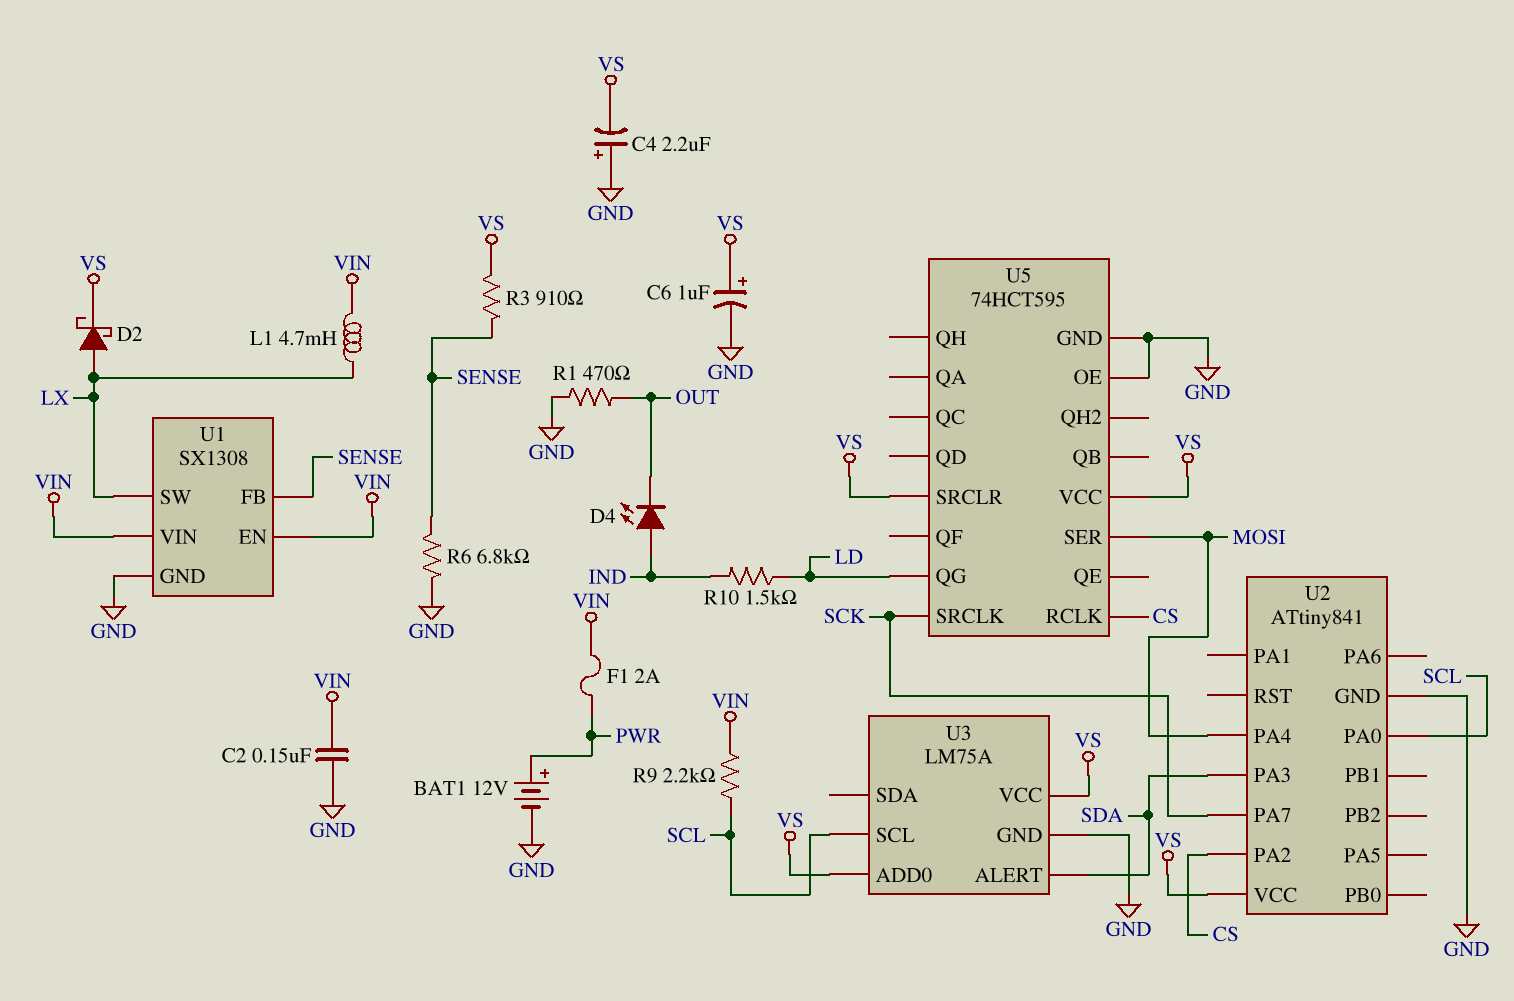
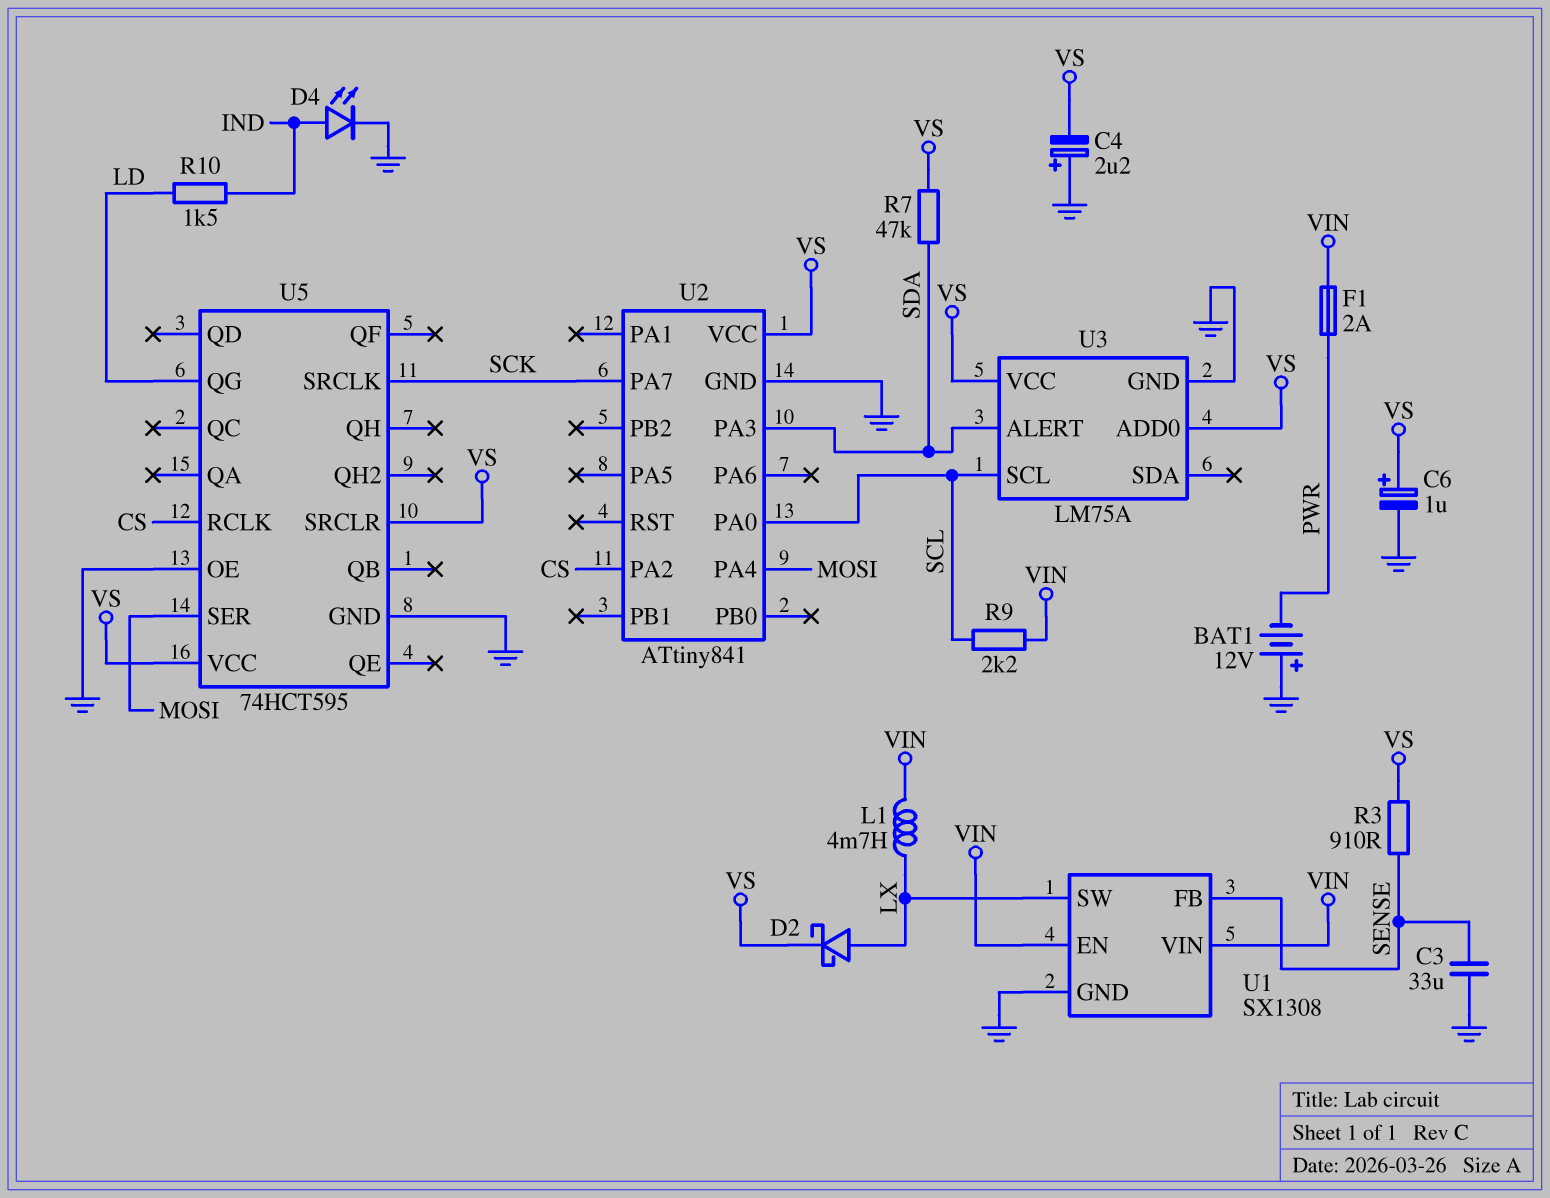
BAT1: 12V (plus PWR, minus GND) -> 12V (plus GND, minus PWR)
C2: 150nF (GND, VIN) -> none
C3: none -> 33uF (GND, SENSE)
D4: LED (A IND, K OUT) -> LED (A IND, K GND)
R1: 470 (GND, OUT) -> none
R6: 6.8k (GND, SENSE) -> none
R7: none -> 47k (SDA, VS)

